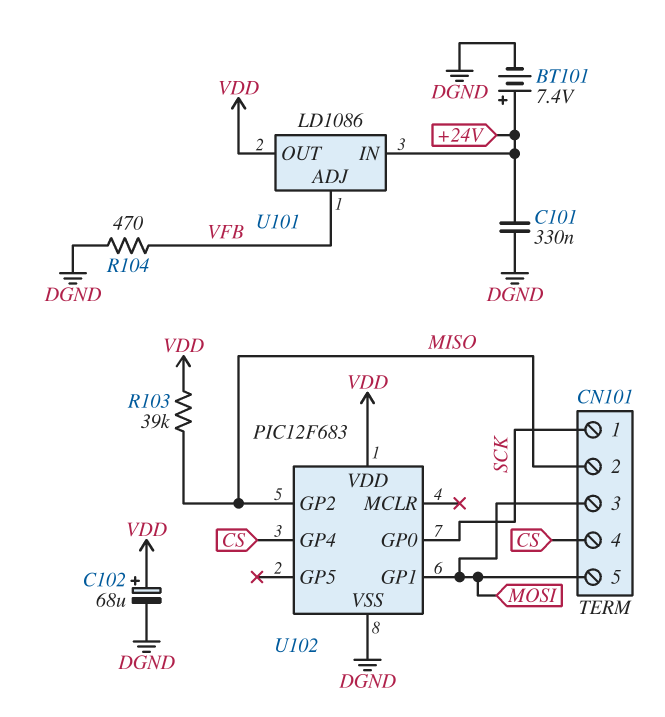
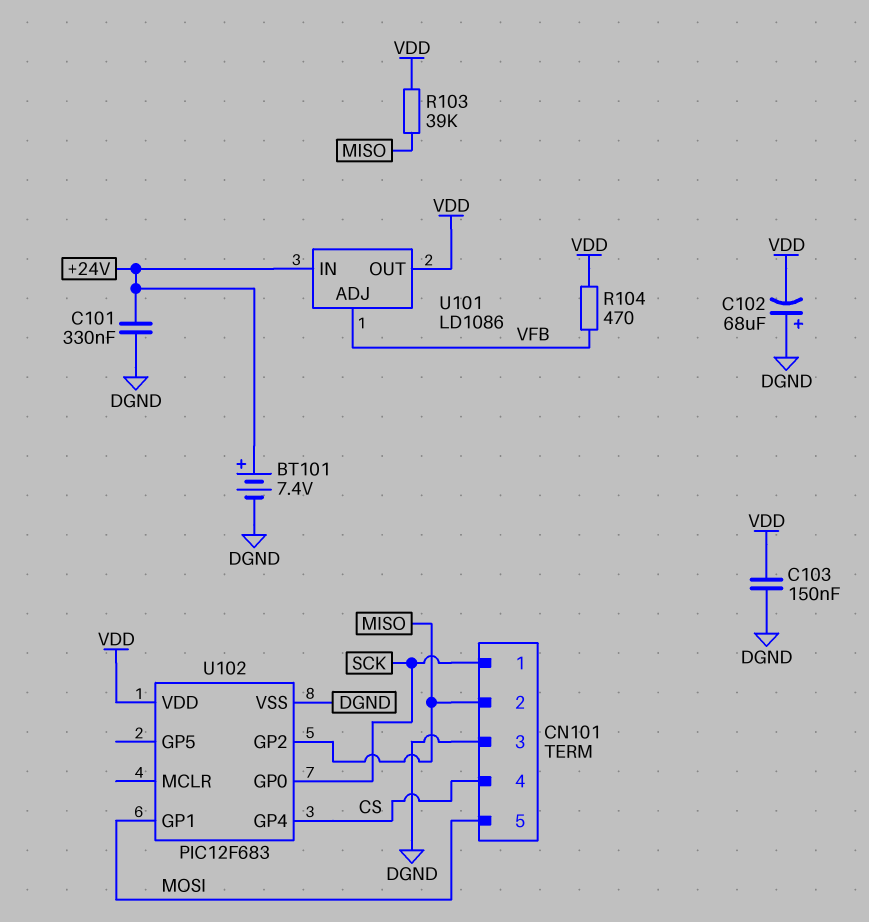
C102: 68uF (plus VDD, minus DGND) -> 68uF (plus DGND, minus VDD)
C103: none -> 150nF (DGND, VDD)
CN101 pin 3: MOSI -> DGND
R104: 470 (DGND, VFB) -> 470 (VDD, VFB)

